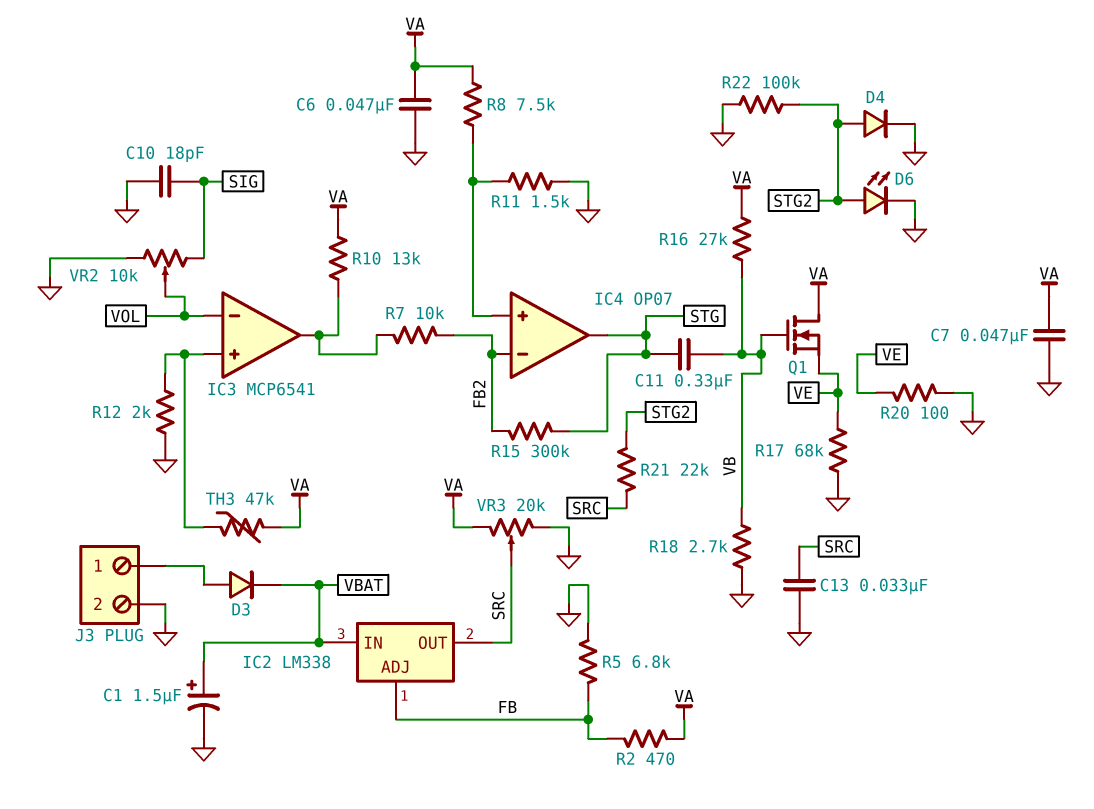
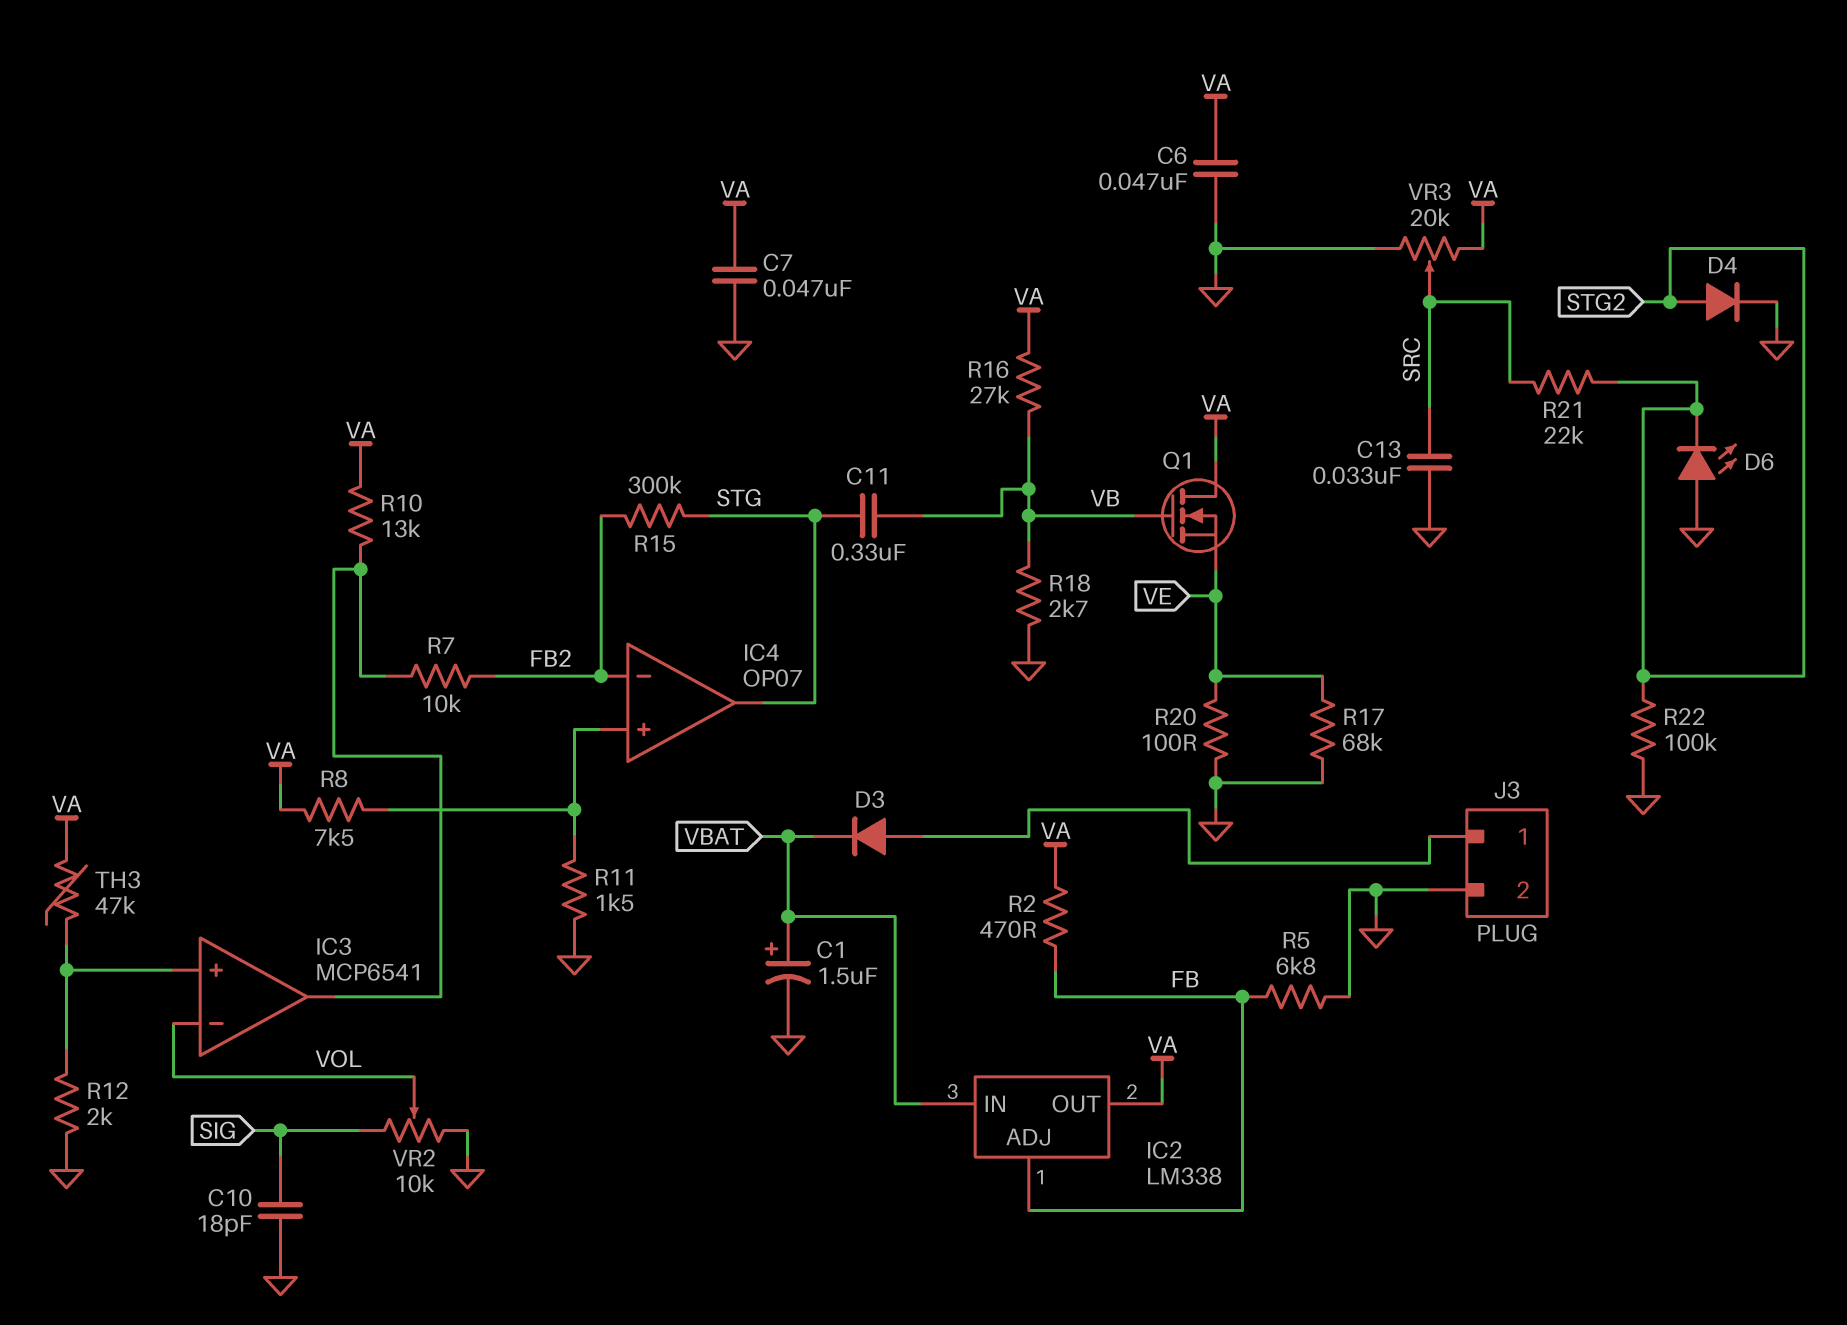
D6: LED (A STG2, K GND) -> LED (A GND, K STG2)
IC2 pin OUT: SRC -> VA

